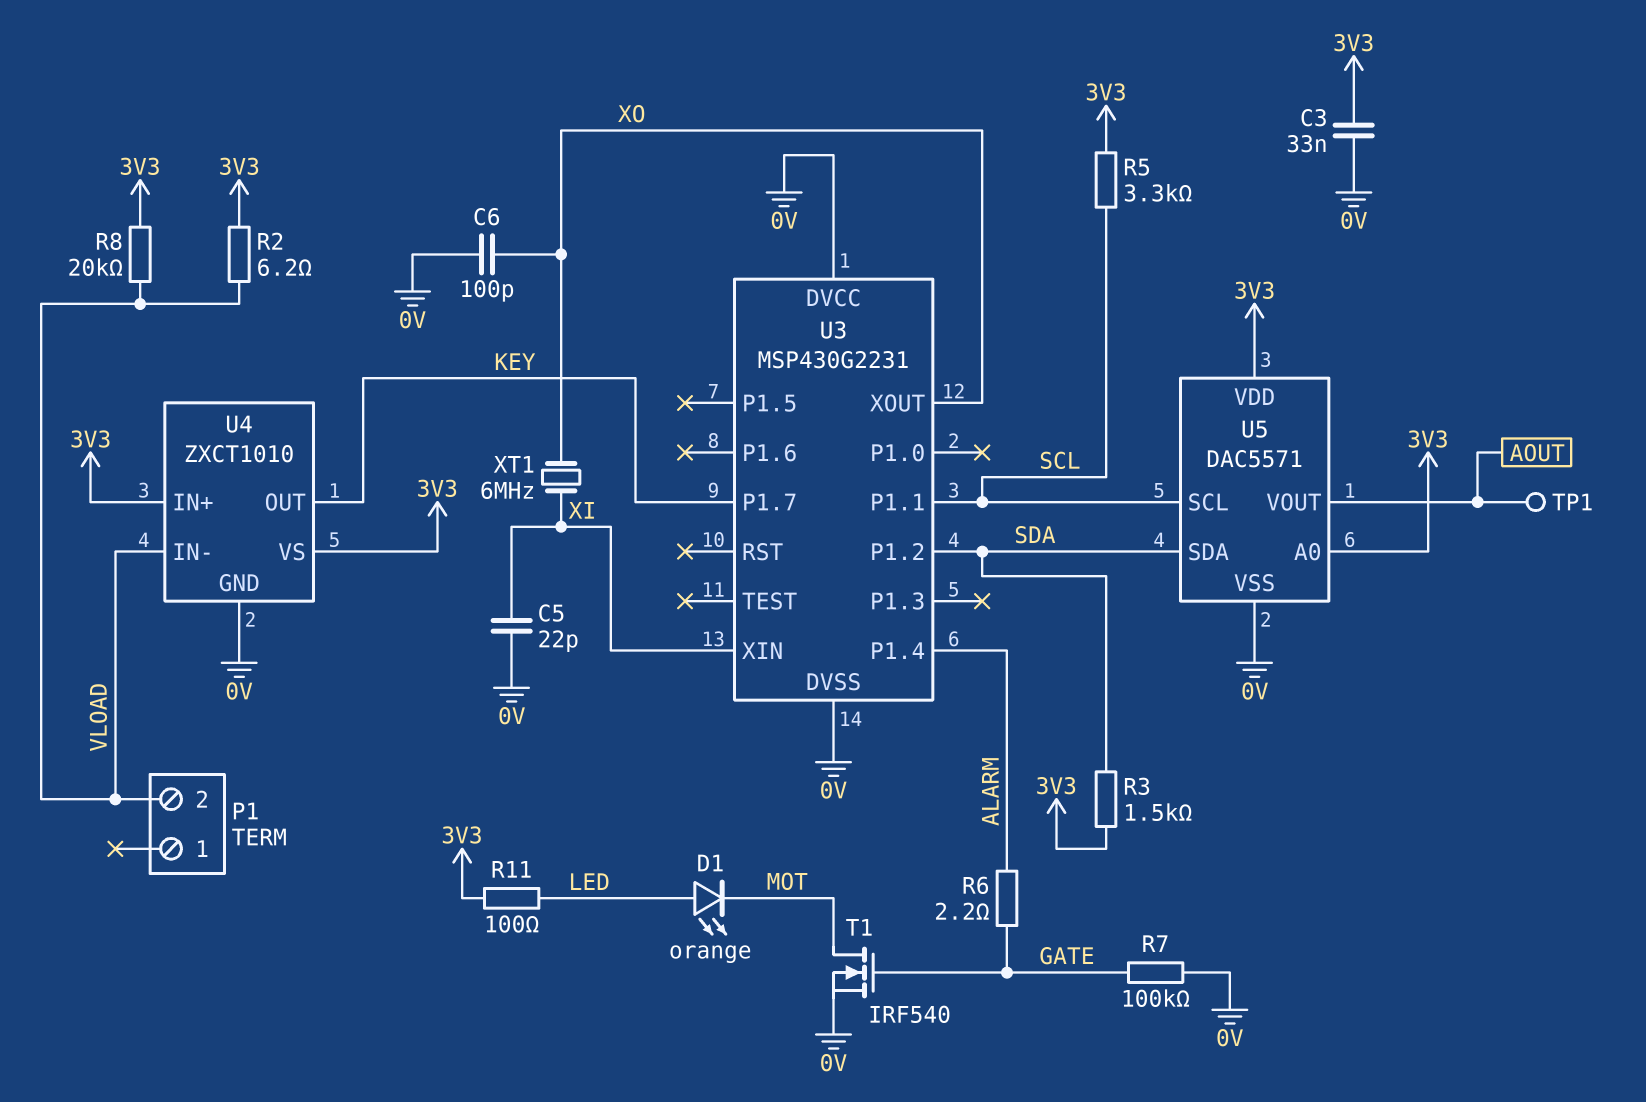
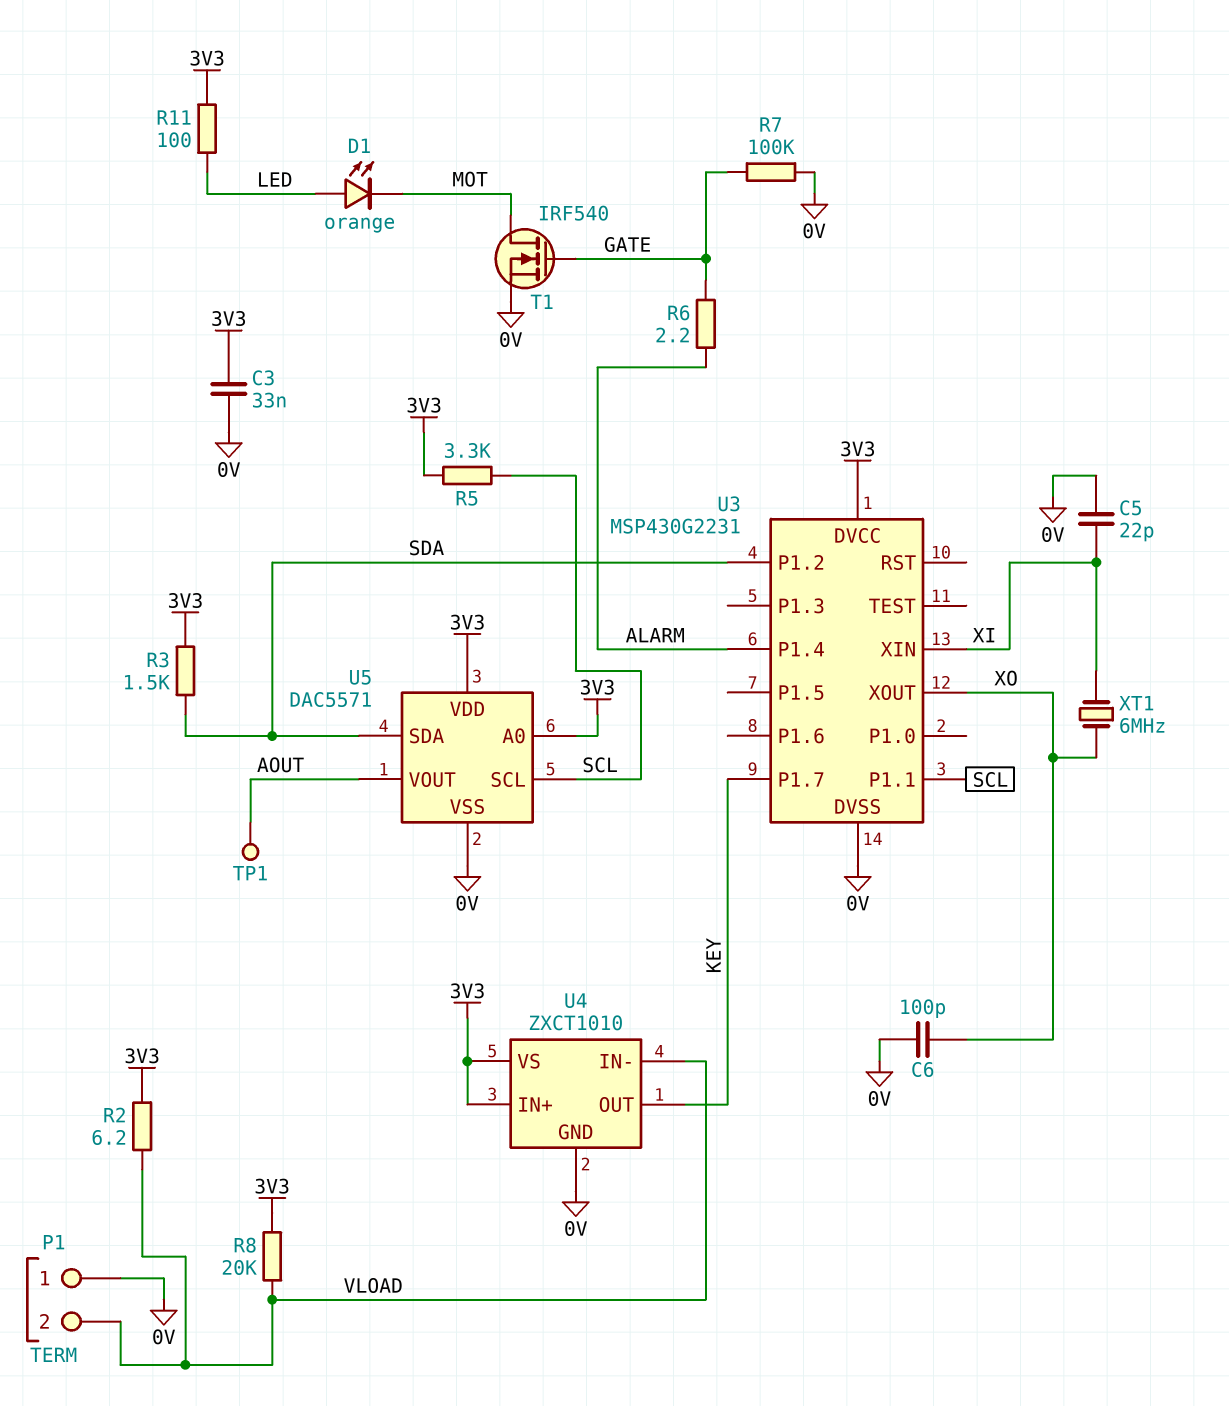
P1 pin 1: none -> 0V
U3 pin DVCC: 0V -> 3V3

